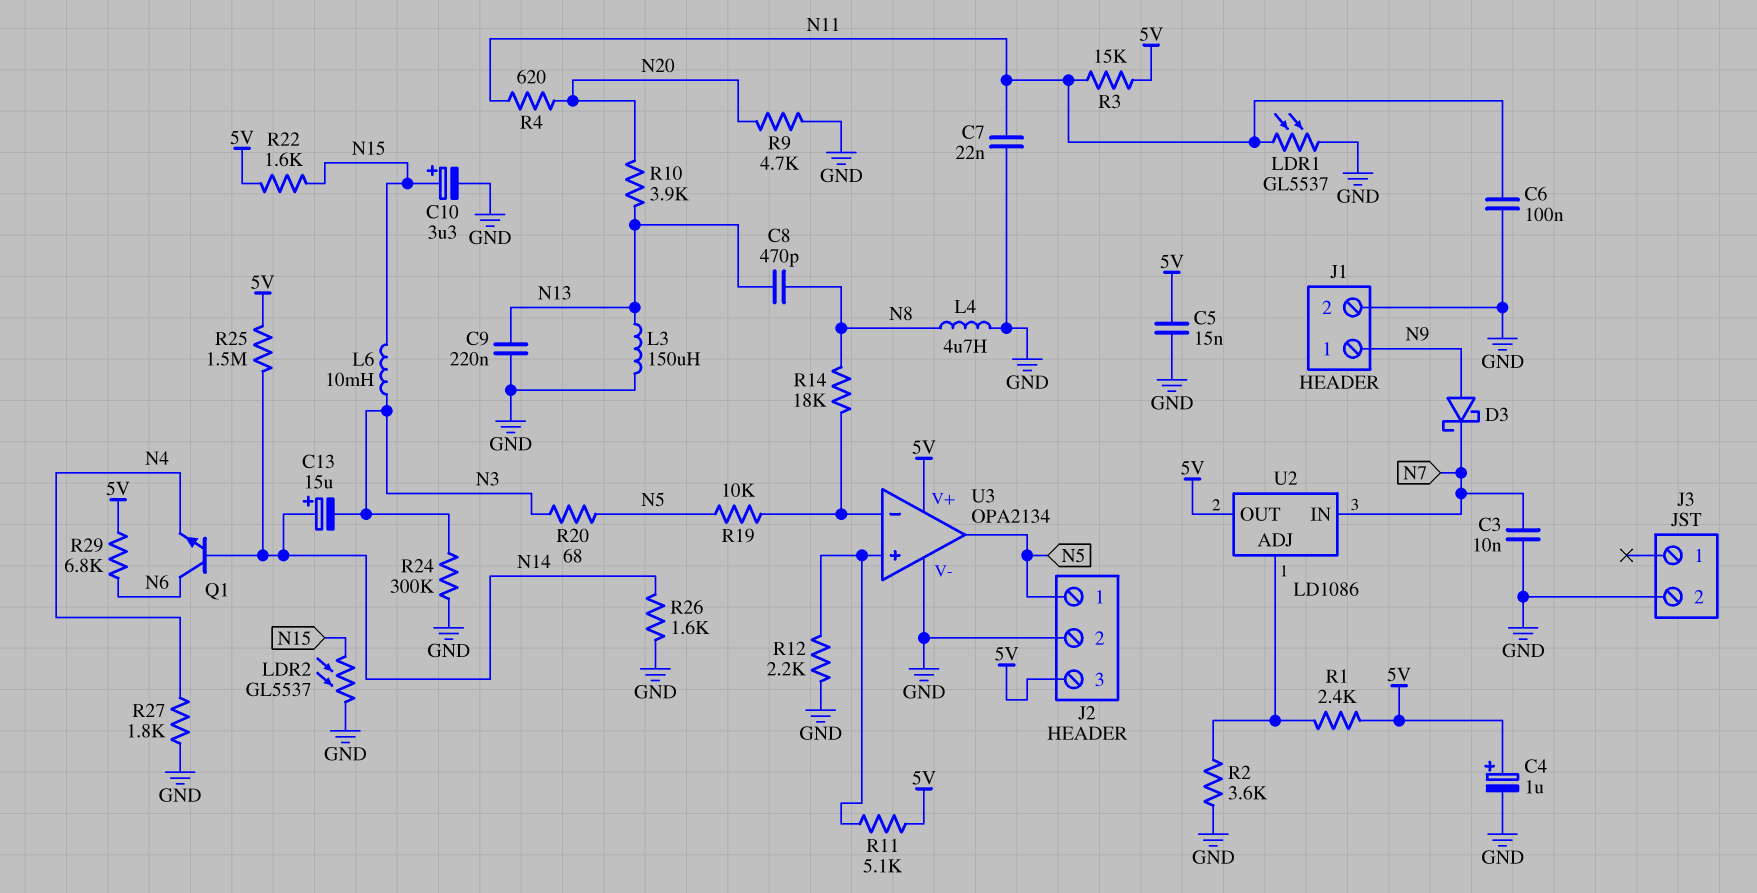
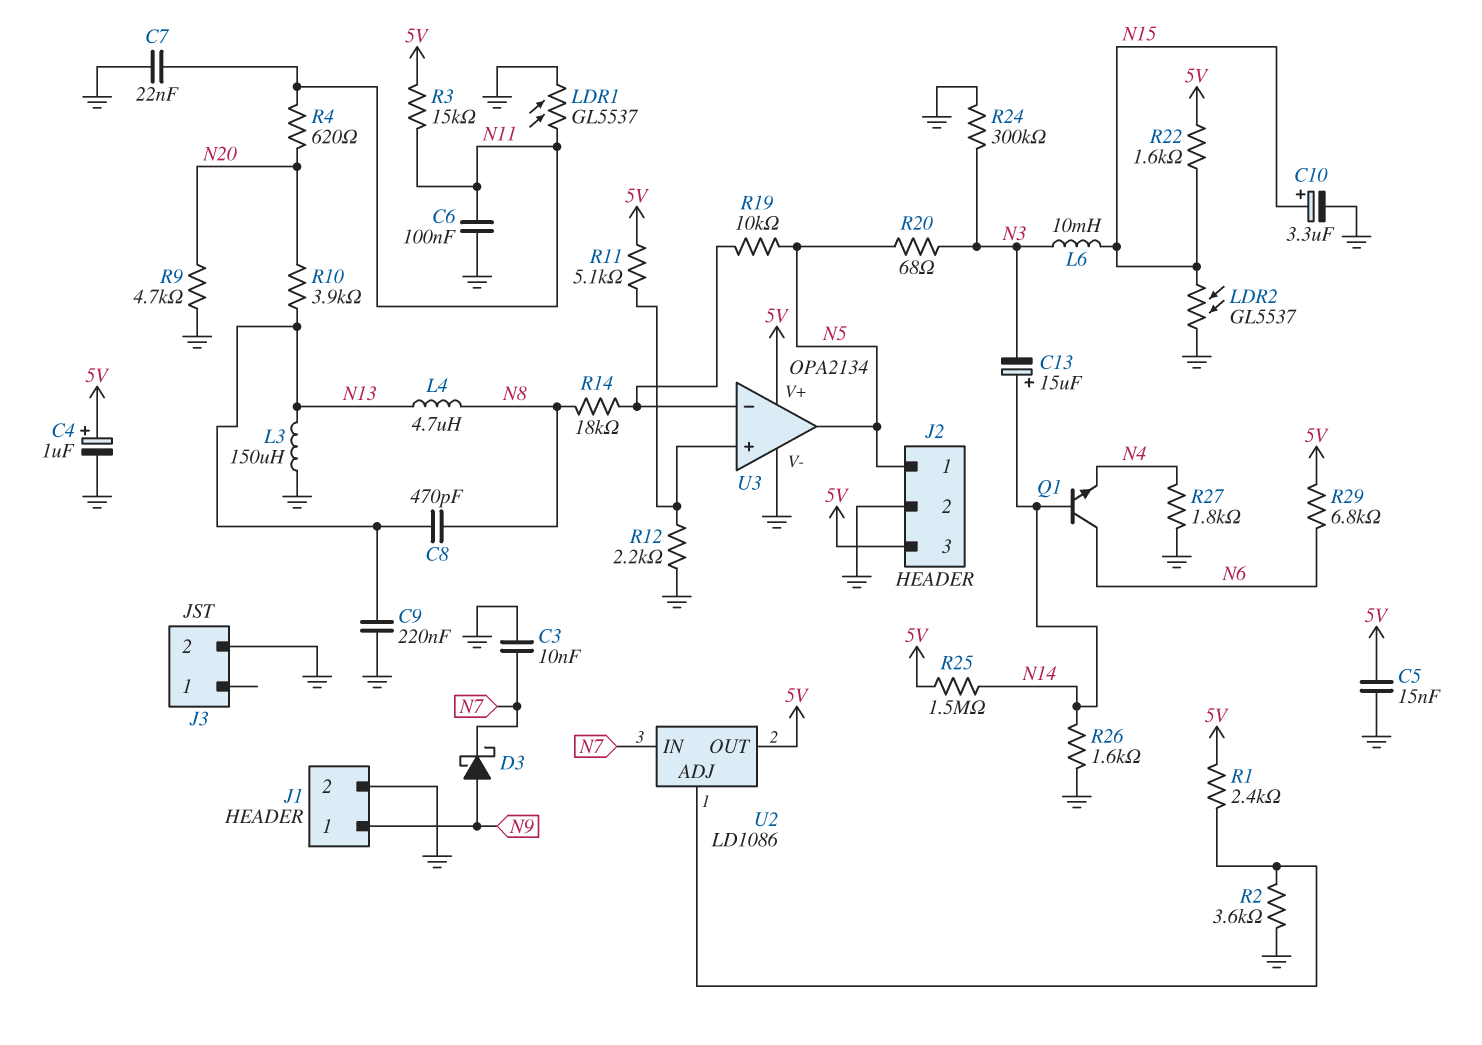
L4: 4.7uH (GND, N8) -> 4.7uH (N8, N13)

